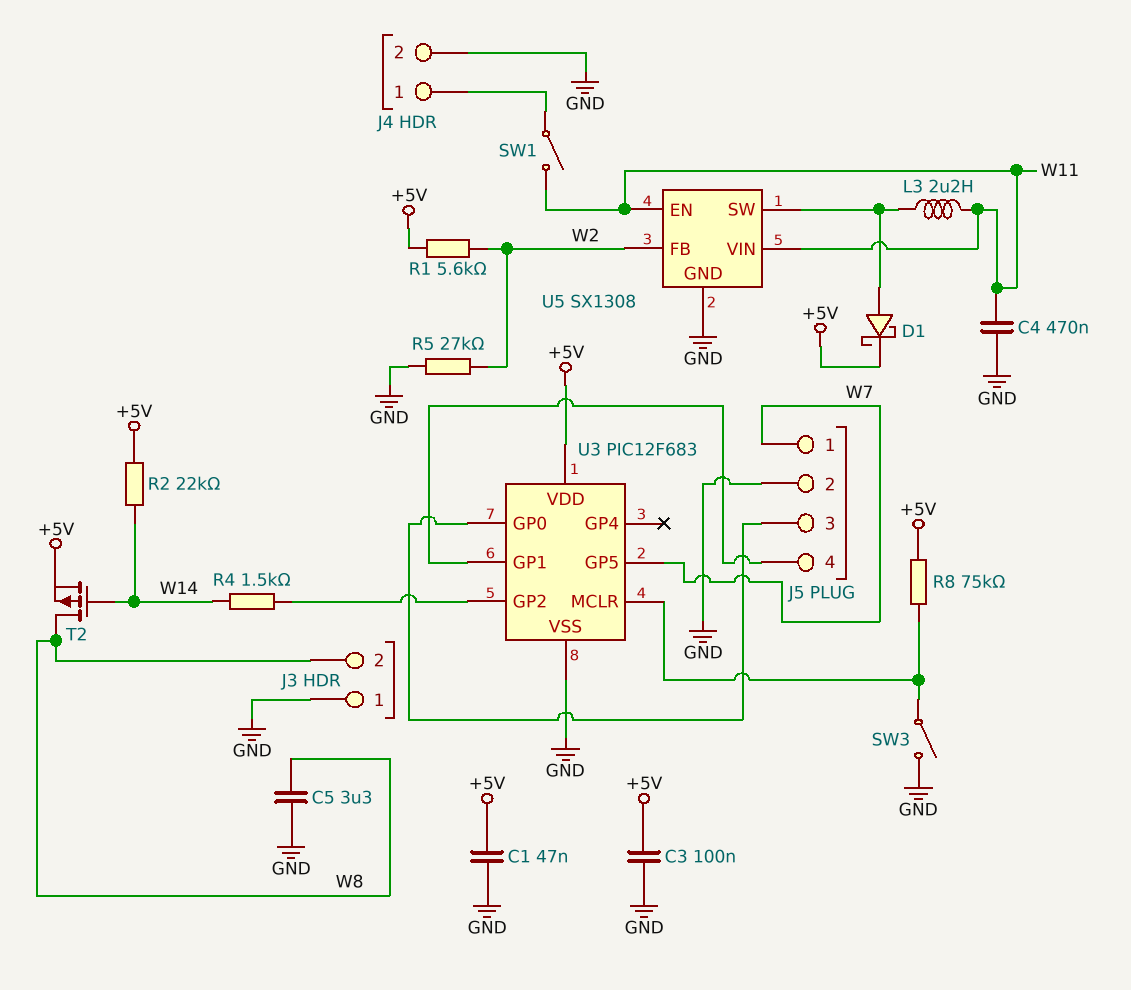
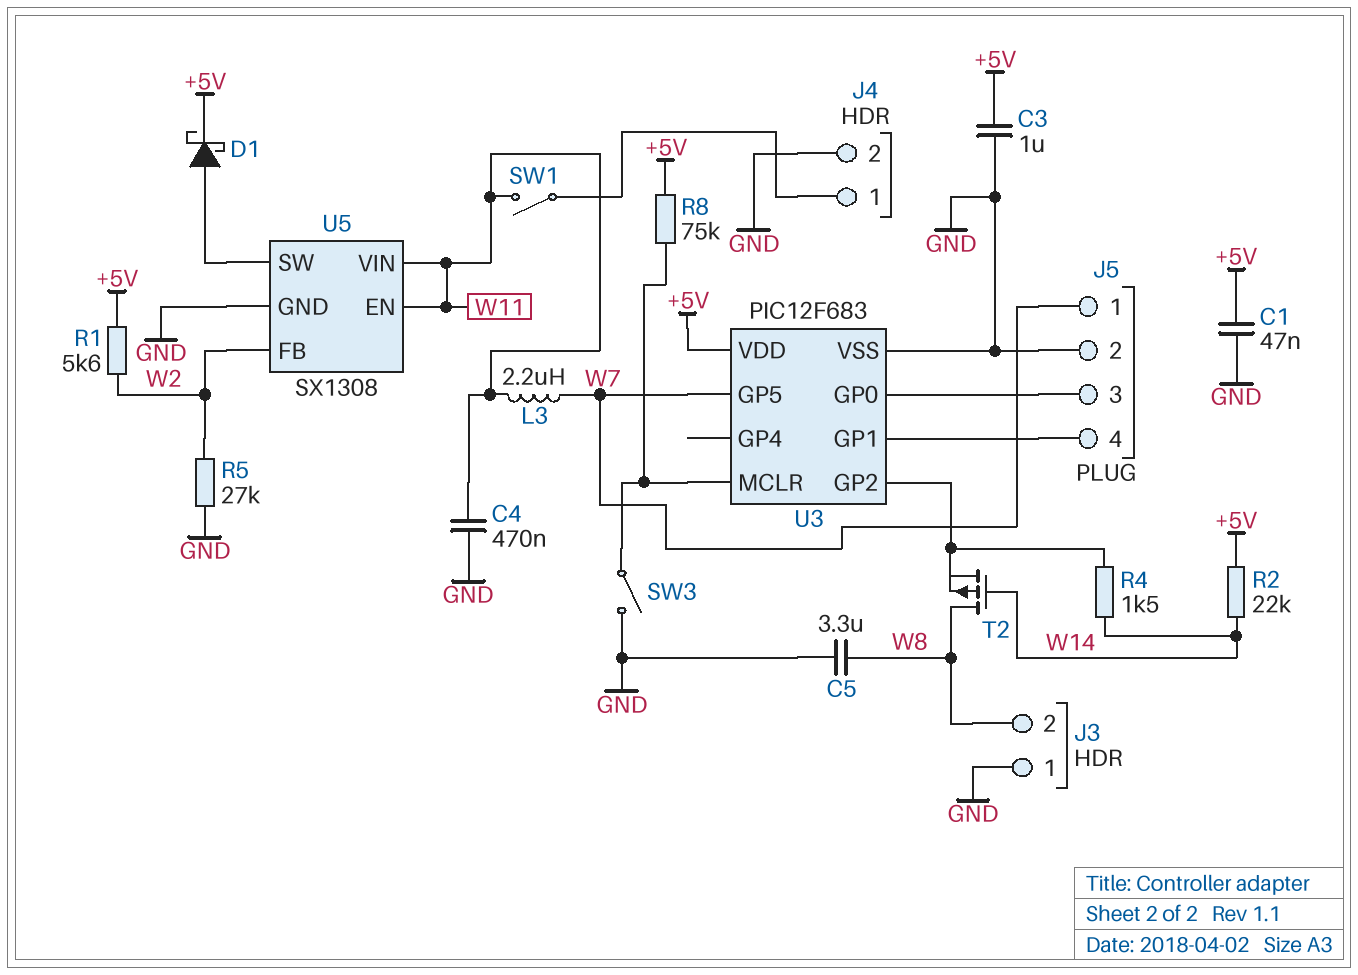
C3: 100nF (+5V, GND) -> 1uF (+5V, GND)
L3: 2.2uH (U5/SW, W11) -> 2.2uH (W7, W11)
T2: PMOS (G W14, D W8, S +5V) -> PMOS (G W14, D W8, S U3/GP2)

